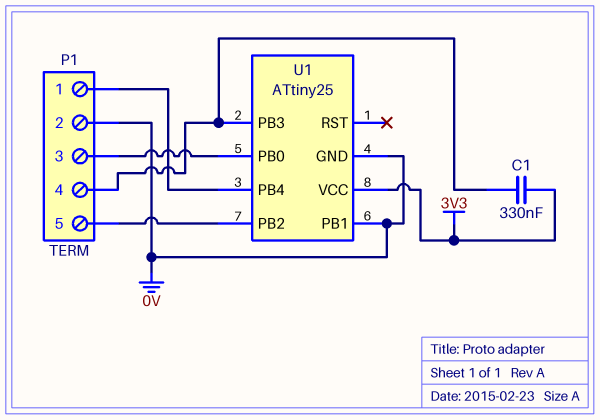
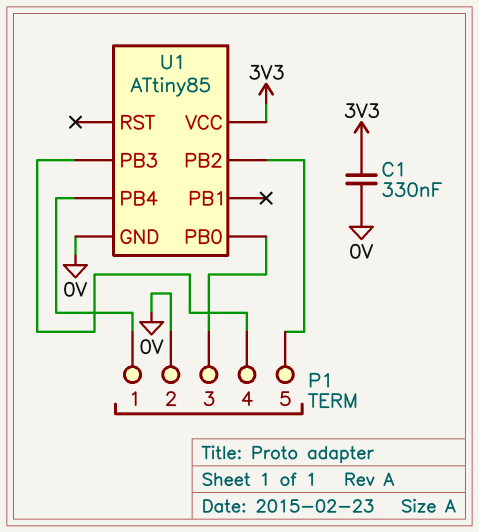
C1: 330nF (3V3, P1/4) -> 330nF (0V, 3V3)
U1: ATtiny25 -> ATtiny85
U1 pin PB1: 0V -> none

